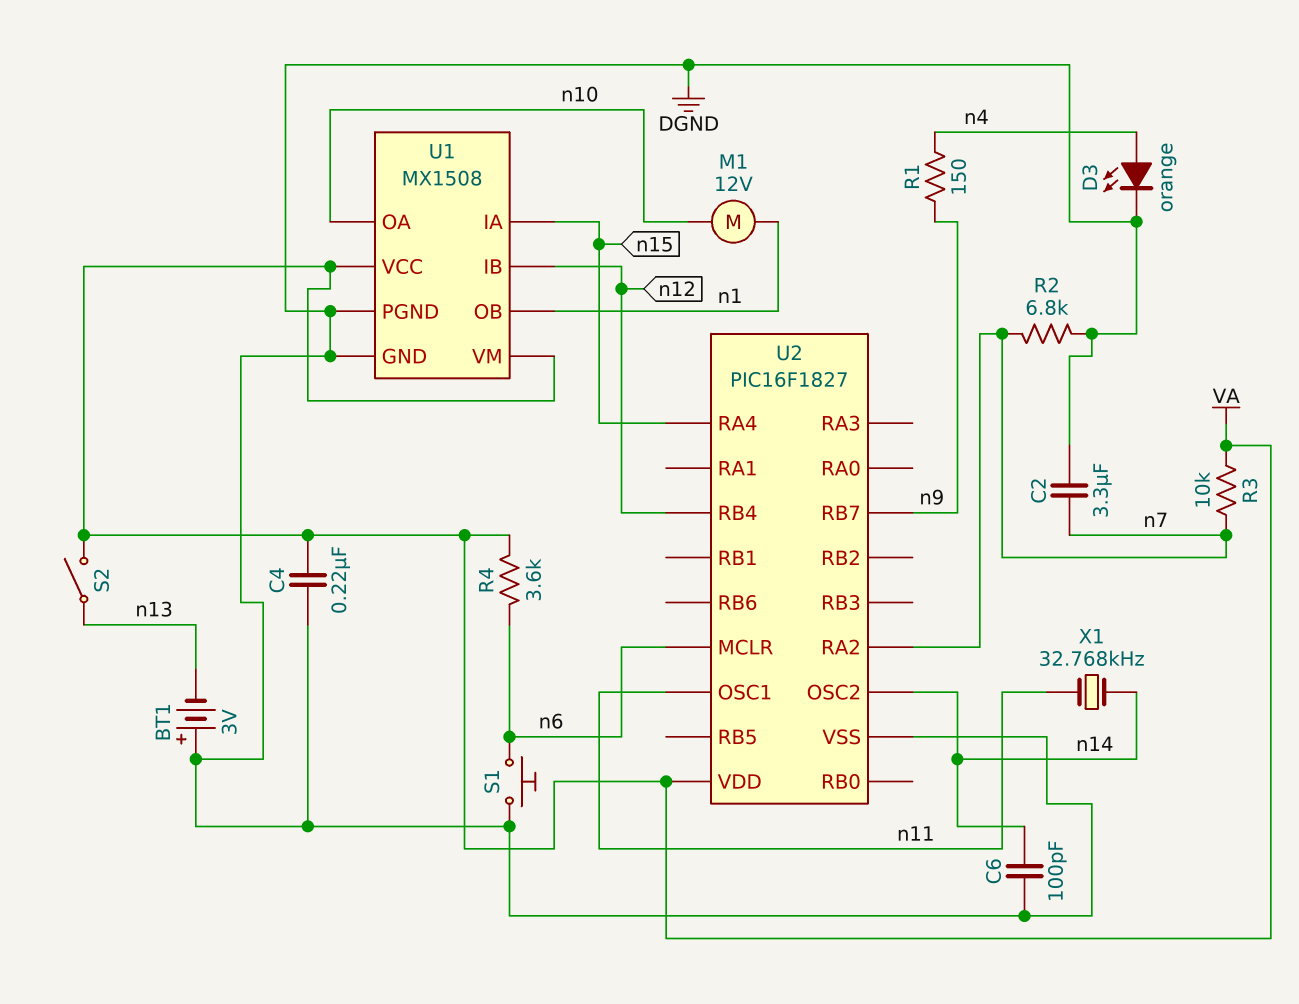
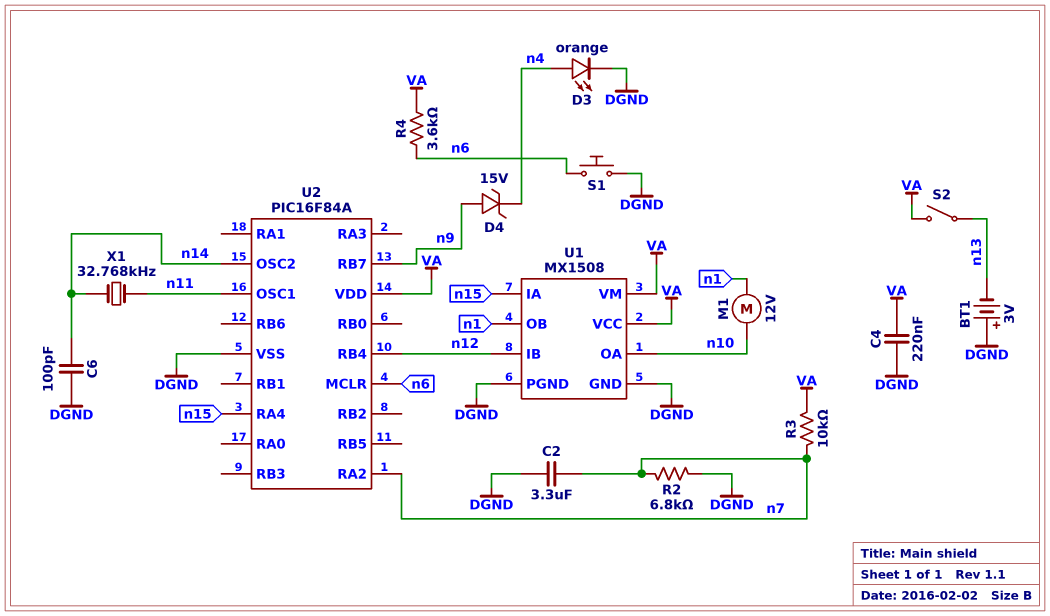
D4: none -> zener 15V (A n9, K n4)
R1: 150 (n4, n9) -> none
U2: PIC16F1827 -> PIC16F84A

